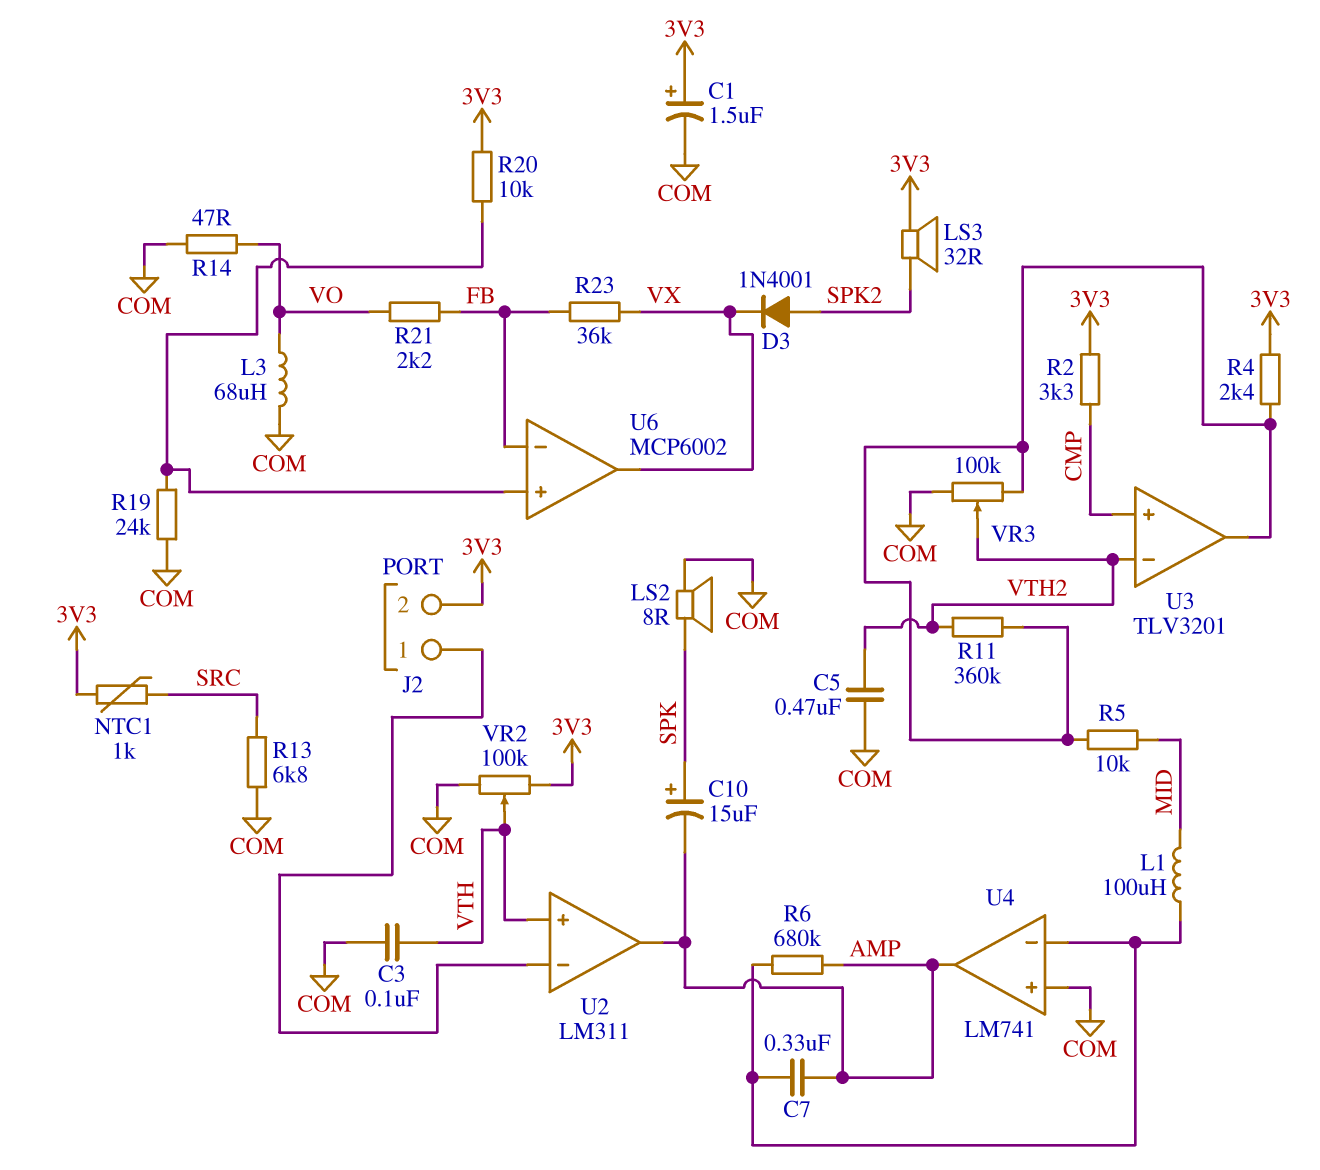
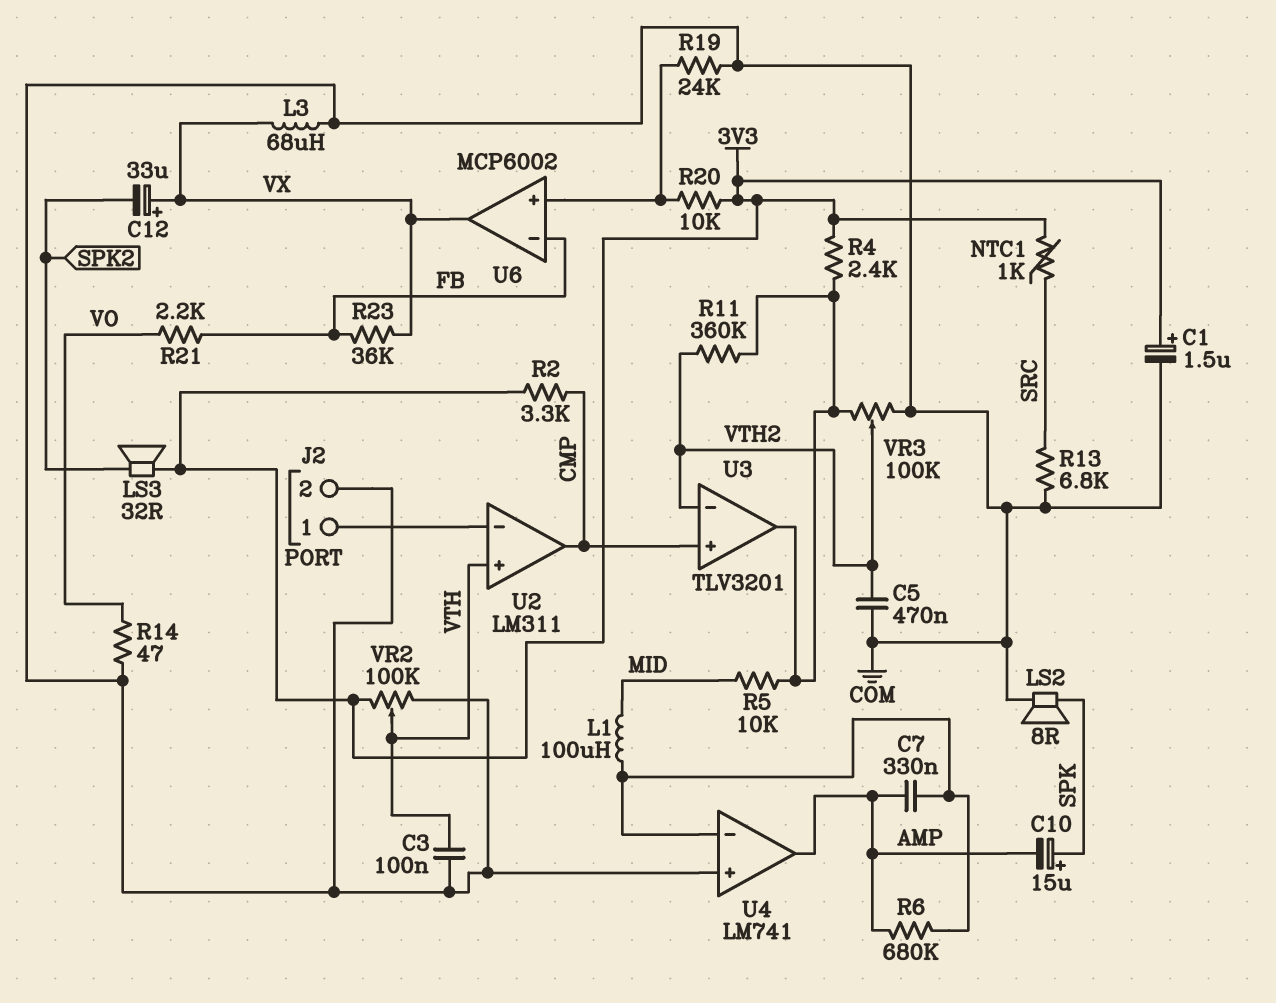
C12: none -> 33uF (plus VX, minus SPK2)
D3: diode 1N4001 (A SPK2, K VX) -> none
J2 pin 2: 3V3 -> COM
L3: 68uH (COM, VO) -> 68uH (COM, VX)
U2 pin out: AMP -> CMP

